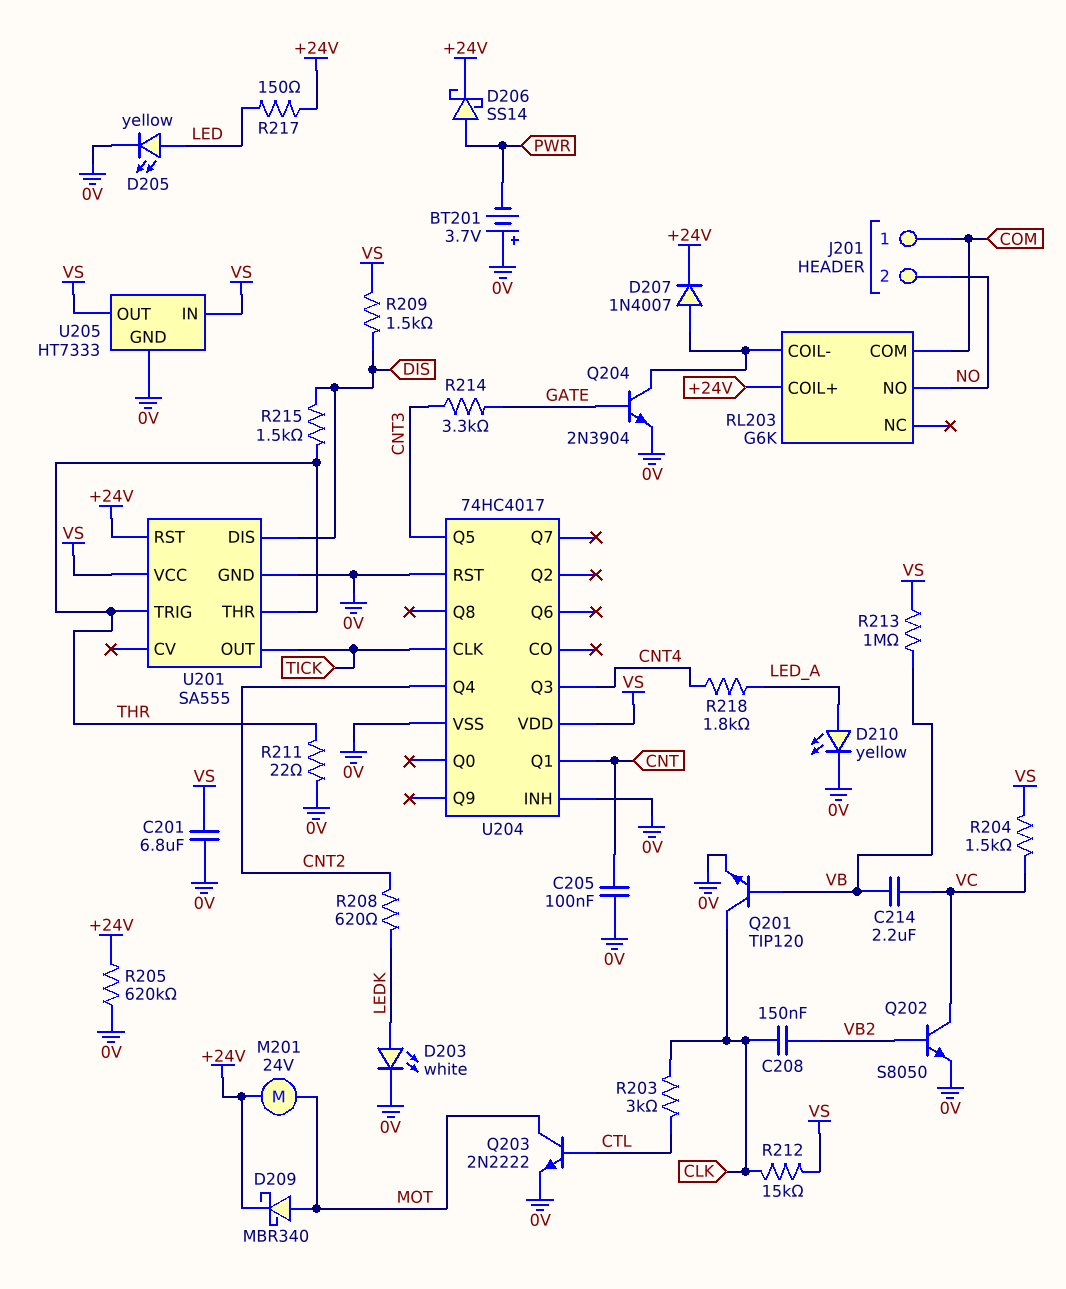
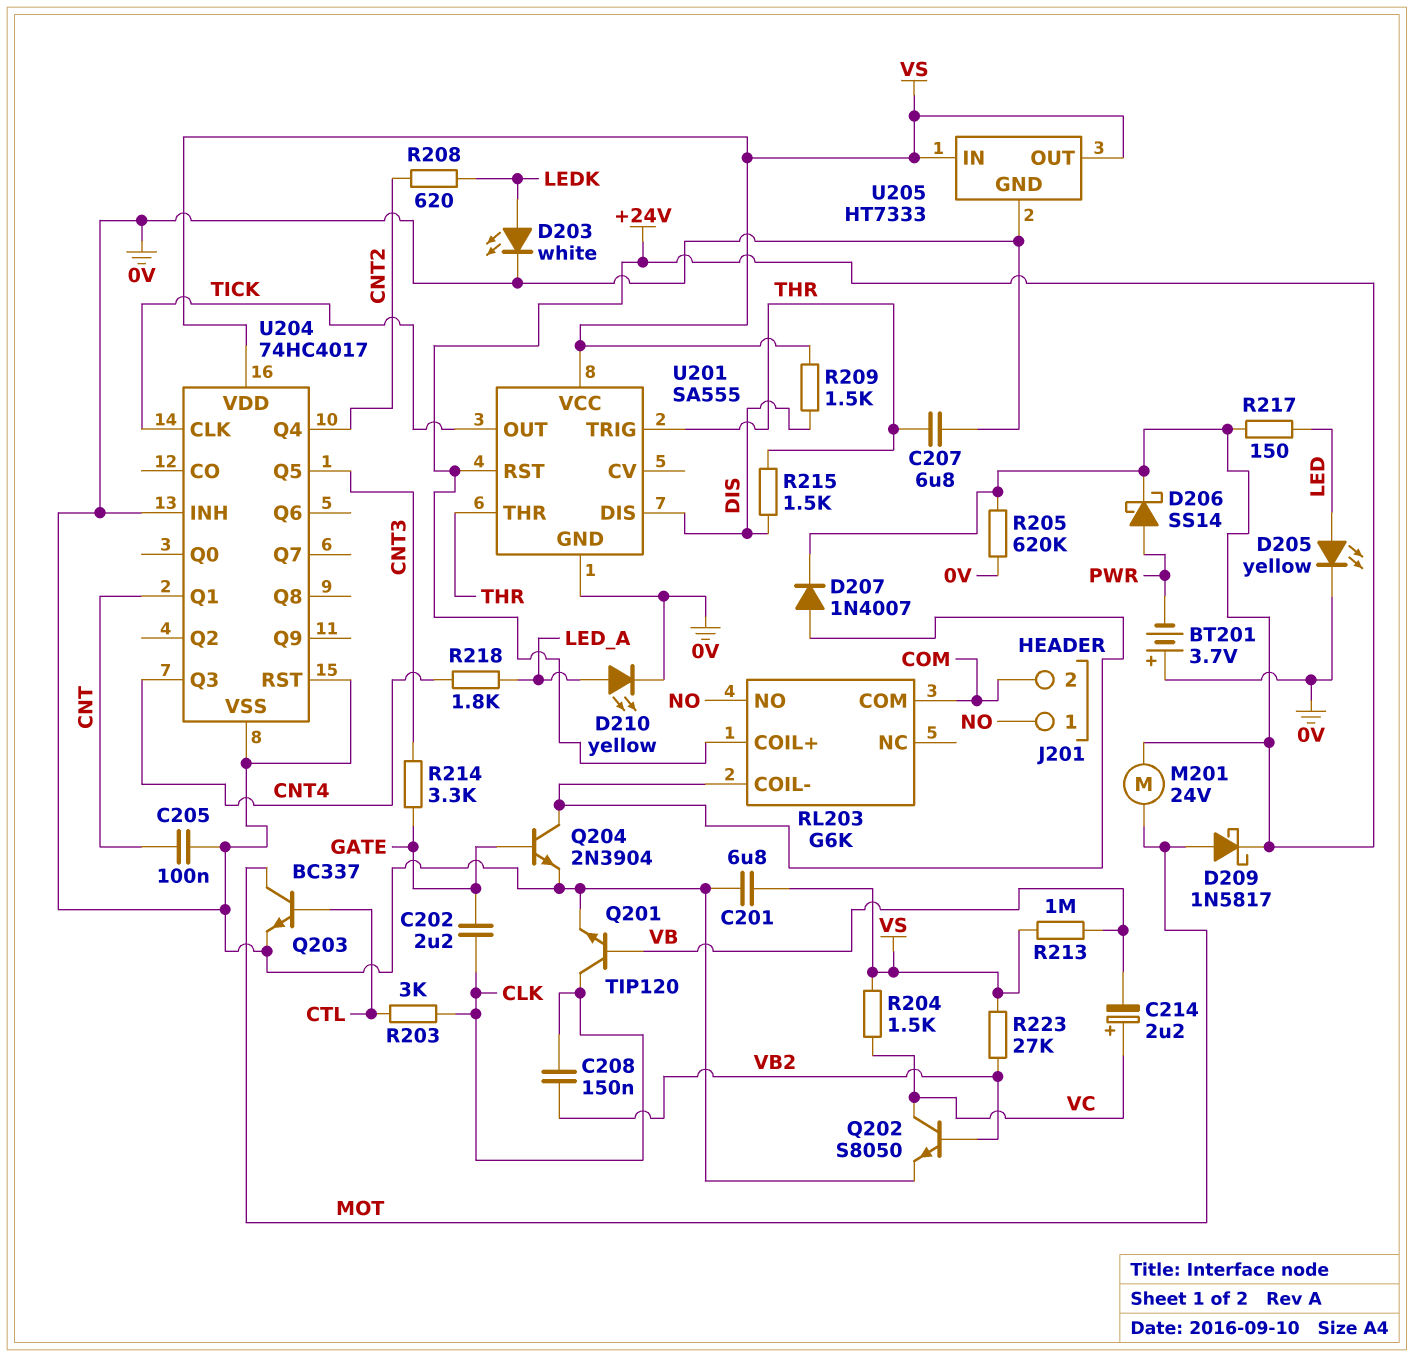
C202: none -> 2.2uF (CLK, GATE)
C207: none -> 6.8uF (0V, THR)
C214: 2.2uF (VB, VC) -> 2.2uF (plus VC, minus VB)
D209: schottky MBR340 (A MOT, K +24V) -> schottky 1N5817 (A MOT, K +24V)
J201 pin 1: COM -> NO
J201 pin 2: NO -> COM
Q203: NPN 2N2222 (B CTL, C MOT, E 0V) -> NPN BC337 (B CTL, C MOT, E 0V)
R211: 22 (0V, THR) -> none
R212: 15k (CLK, VS) -> none
R223: none -> 27k (VB2, VS)

